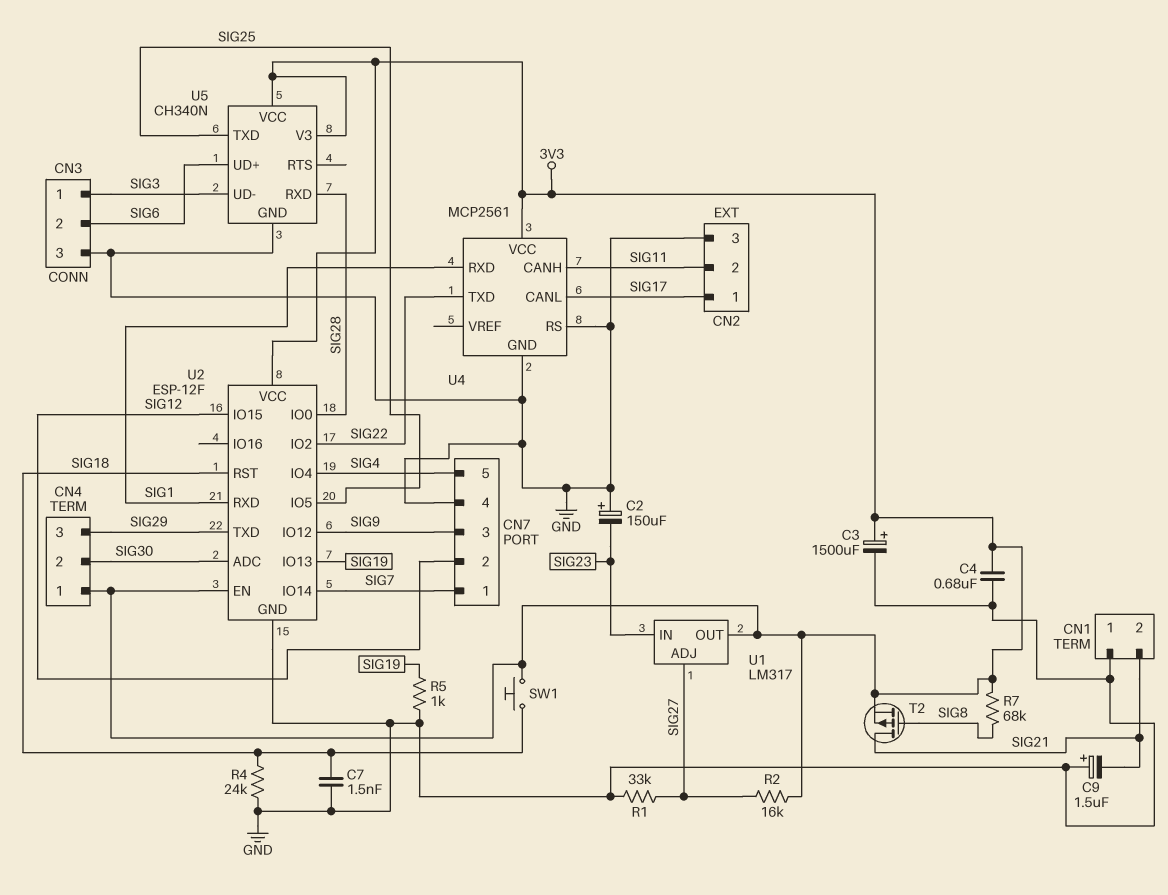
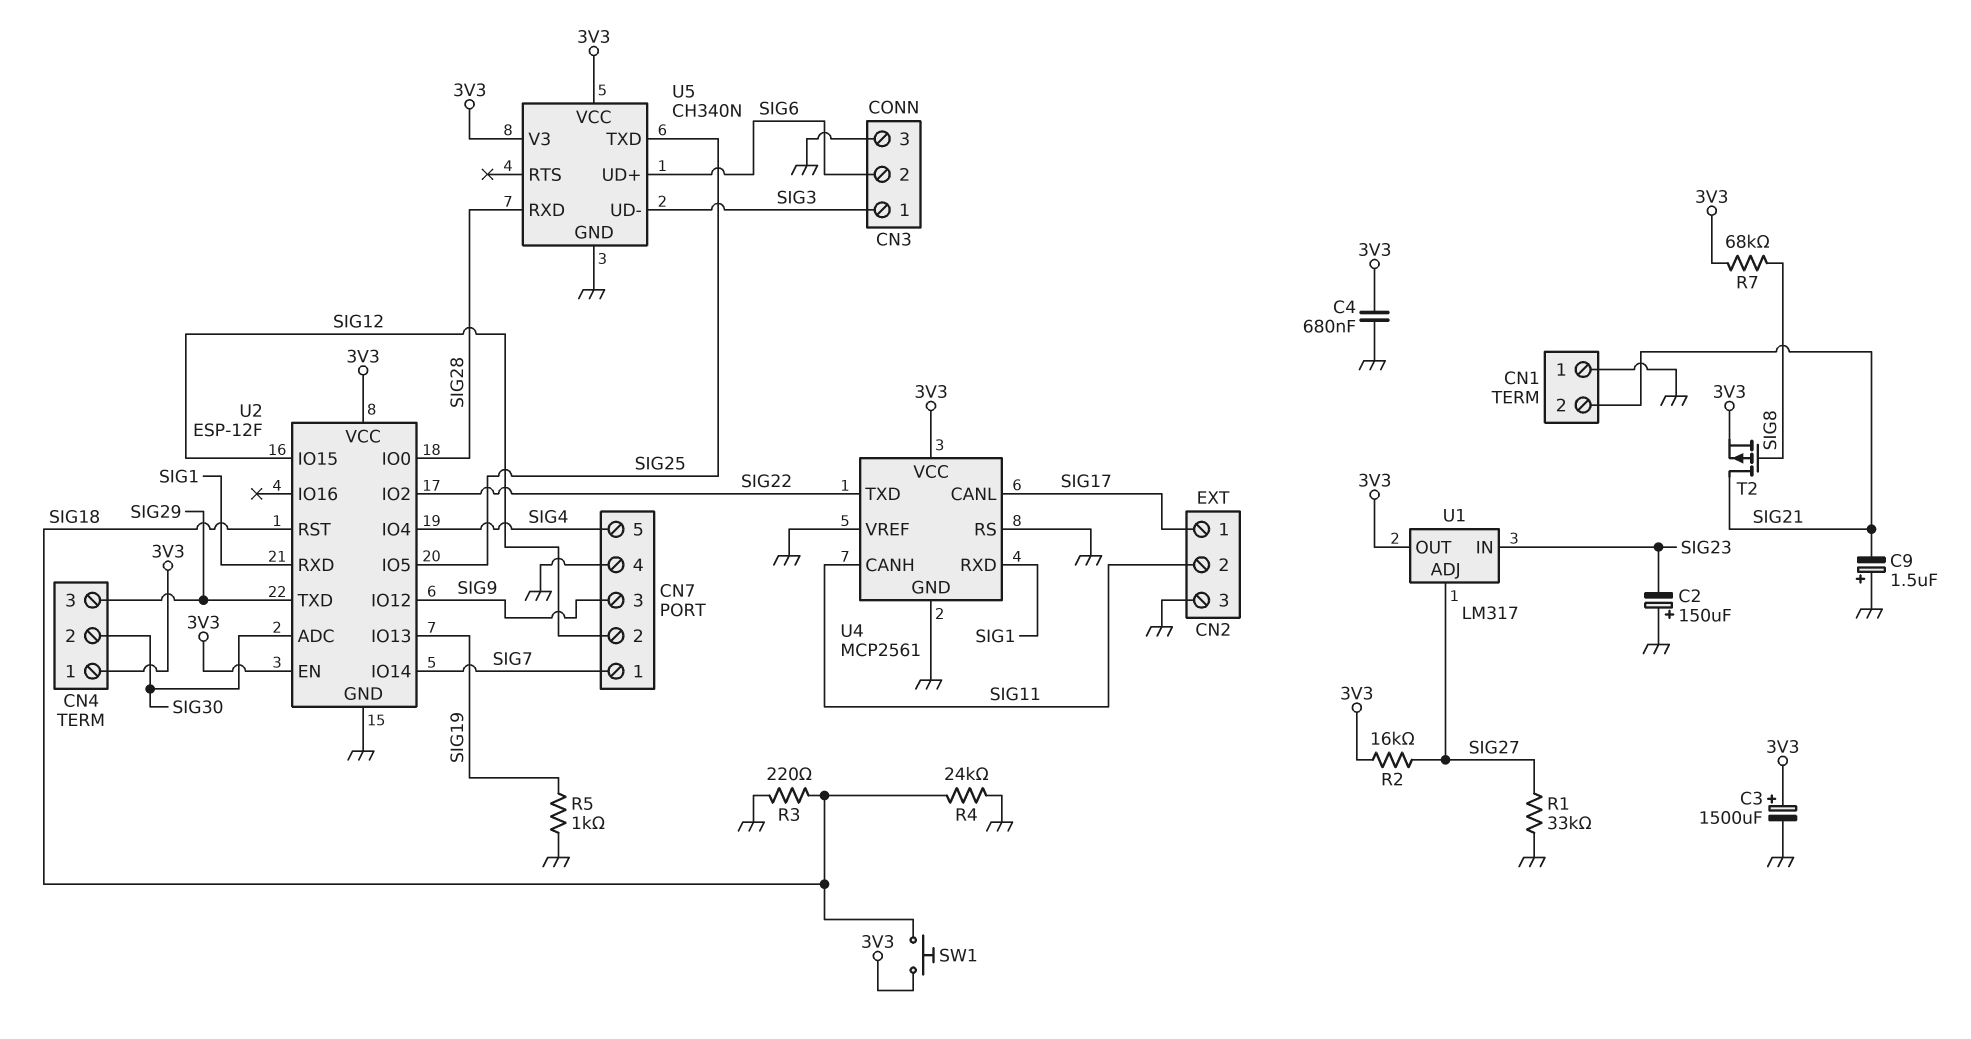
C7: 1.5nF (GND, SIG18) -> none
R3: none -> 220 (GND, SIG18)
U4 pin VREF: none -> GND

